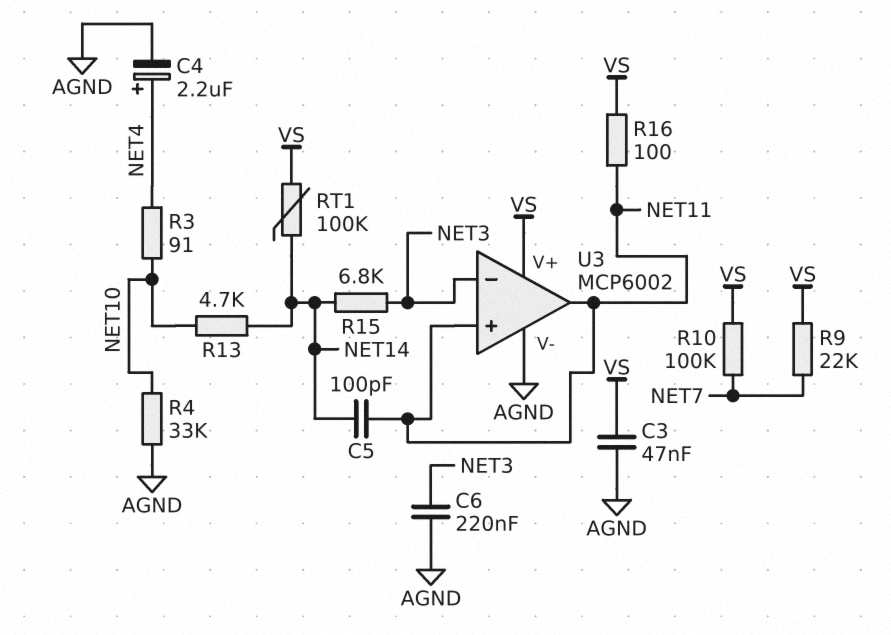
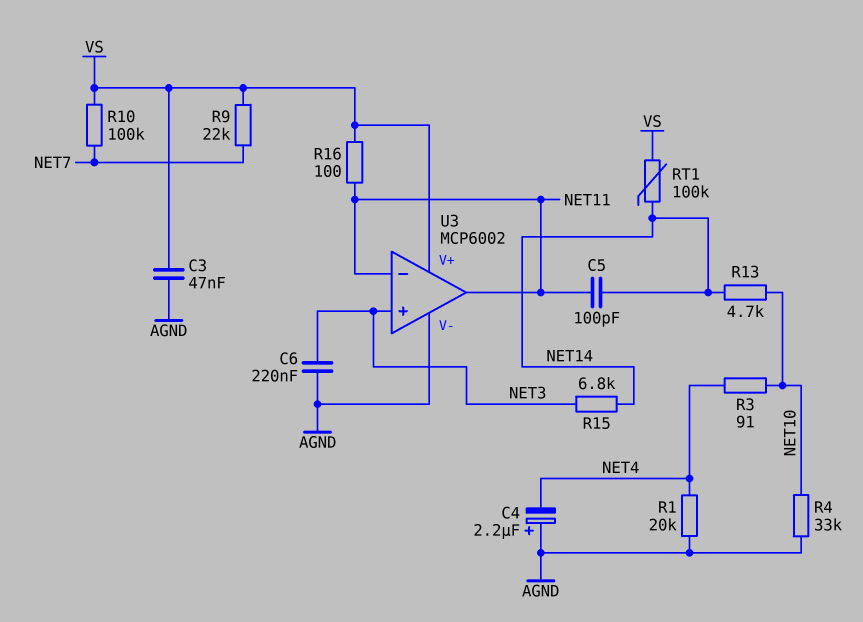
C4: 2.2uF (plus NET4, minus AGND) -> 2.2uF (plus AGND, minus NET4)
R1: none -> 20k (AGND, NET4)
U3 pin in+: NET11 -> NET3
U3 pin in-: NET3 -> NET11

